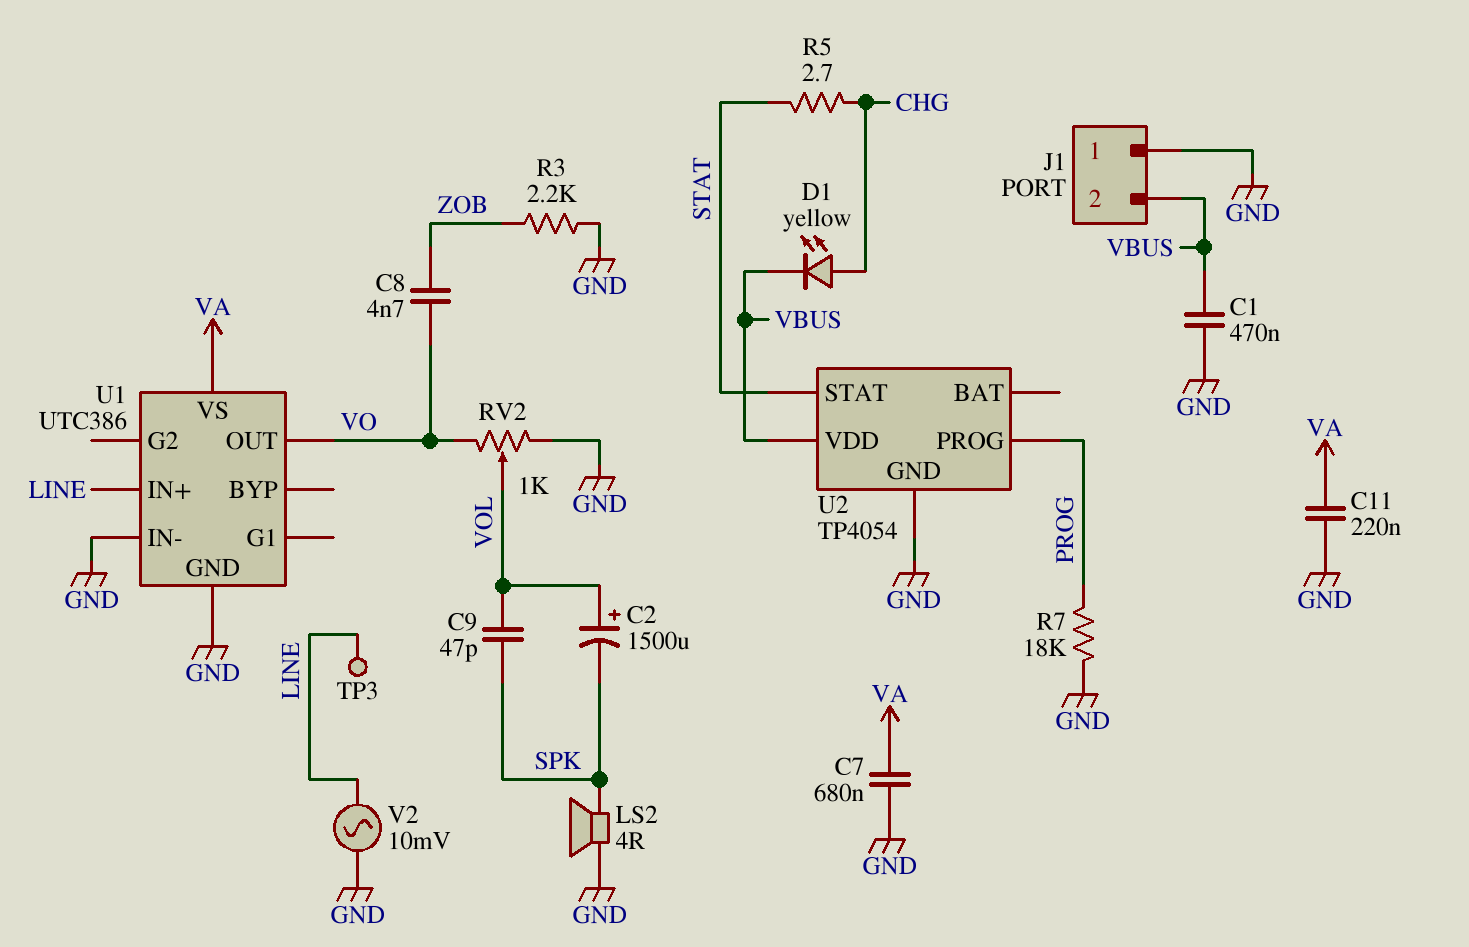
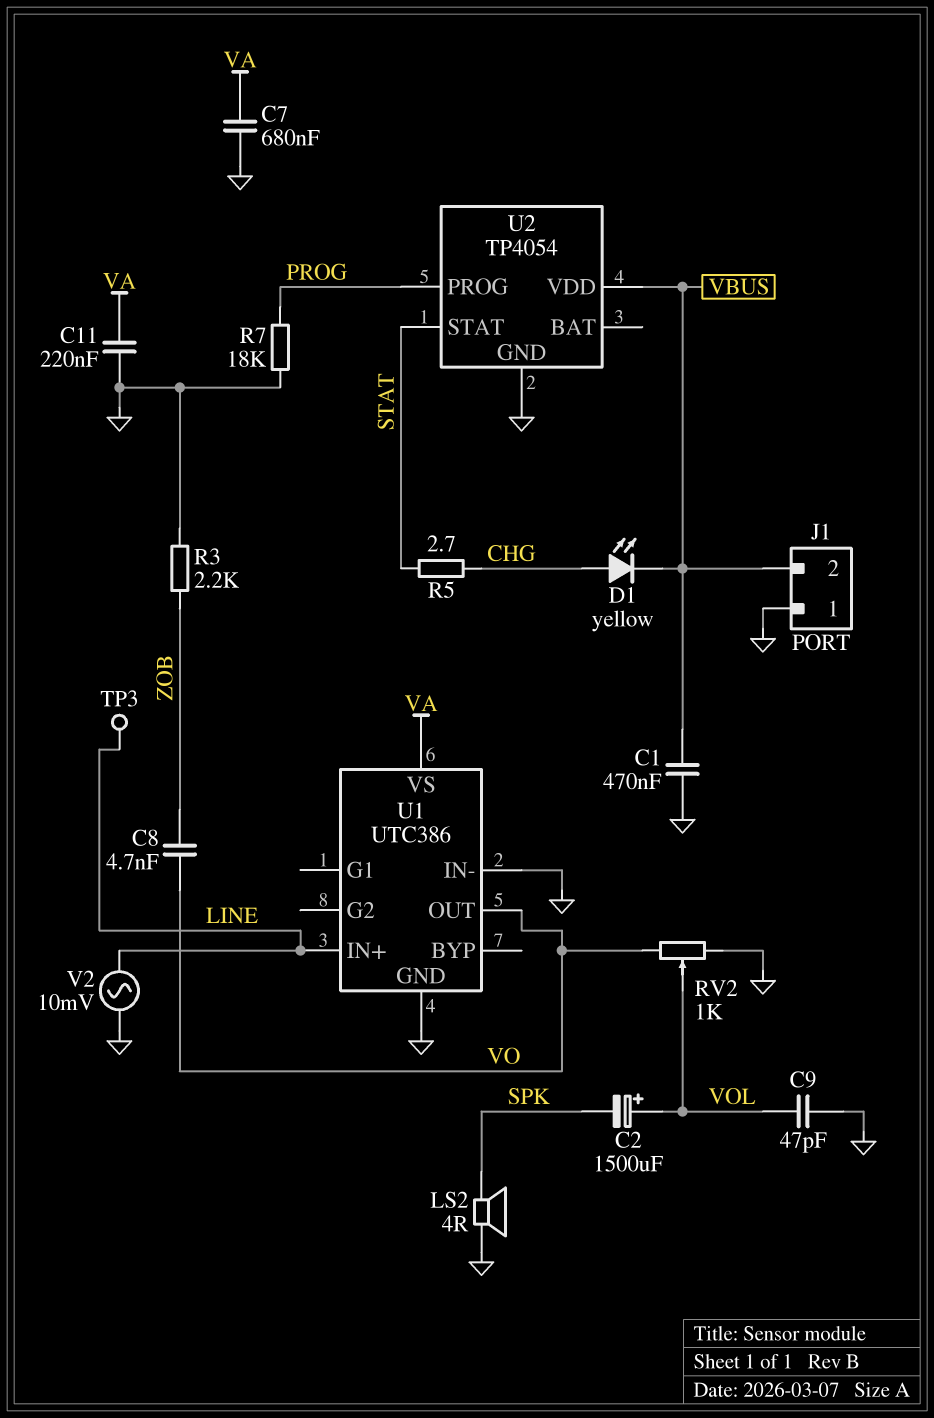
C9: 47pF (SPK, VOL) -> 47pF (GND, VOL)

